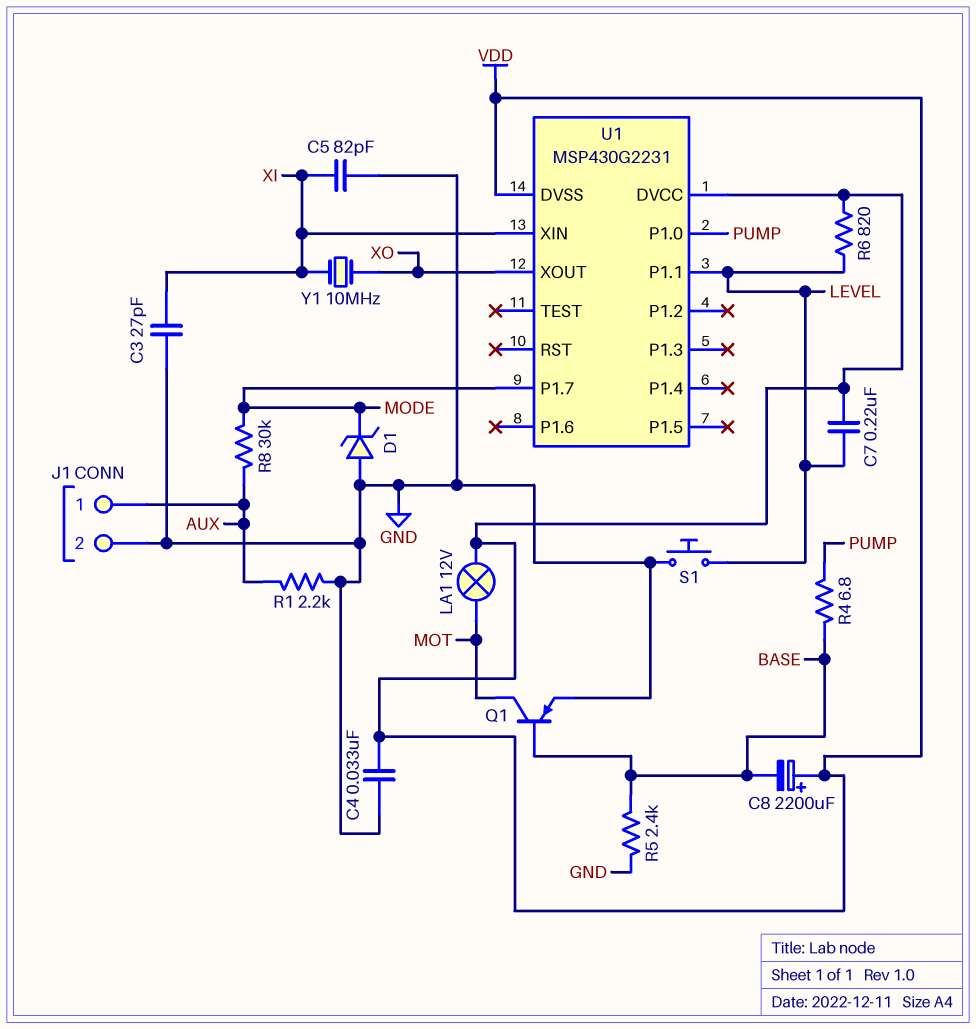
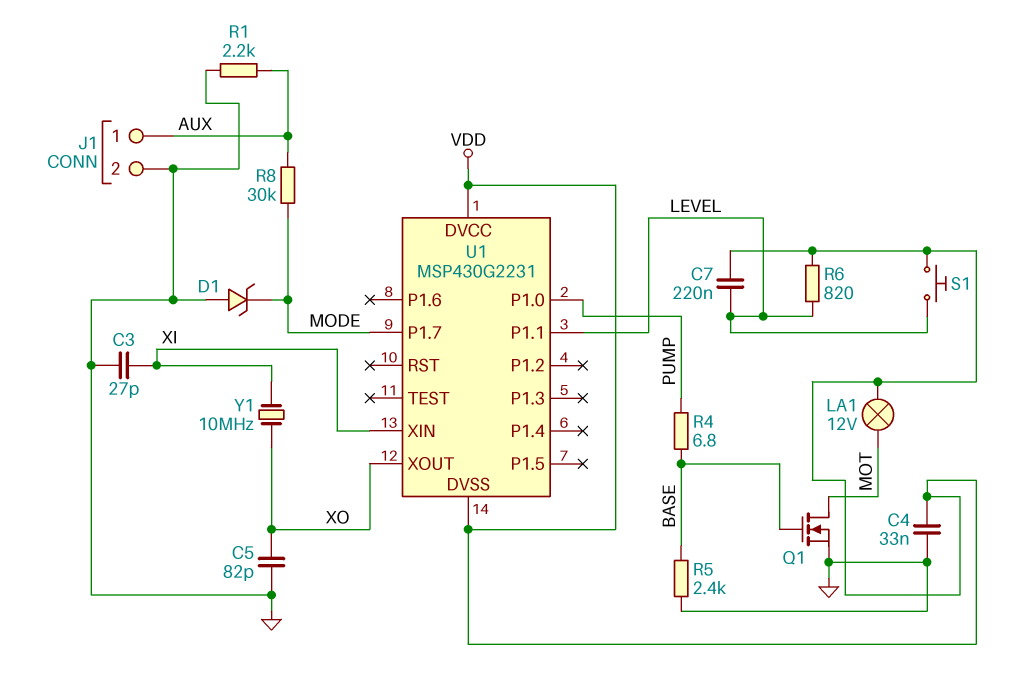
C5: 82pF (GND, XI) -> 82pF (GND, XO)
C8: 2200uF (plus VDD, minus BASE) -> none
Q1: PNP (B BASE, C MOT, E GND) -> NMOS (G BASE, D MOT, S GND)
S1: button (GND, LEVEL) -> button (LEVEL, VDD)

